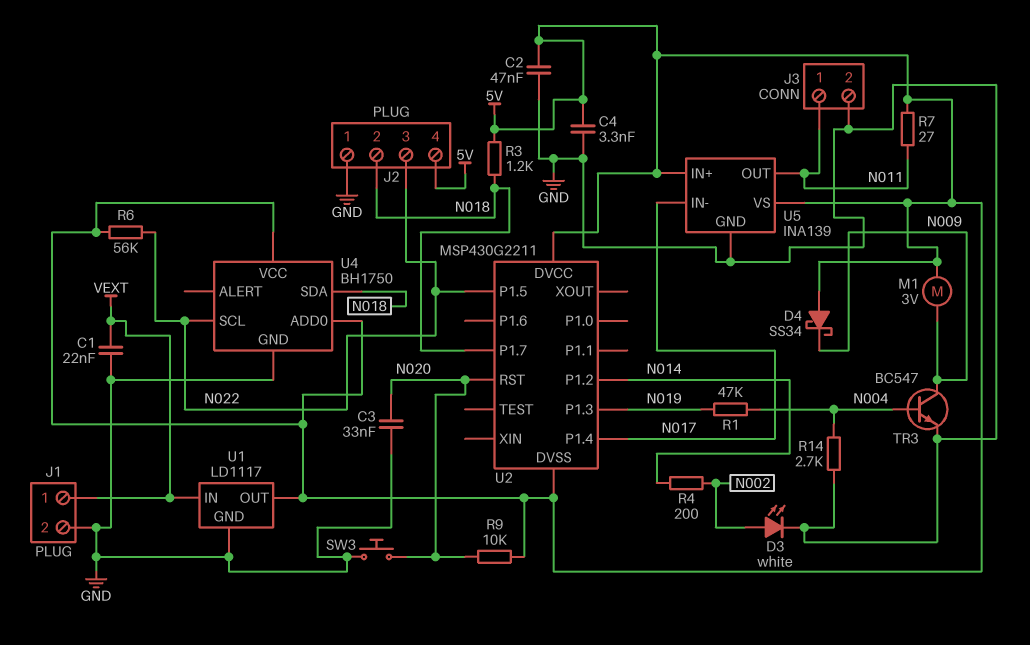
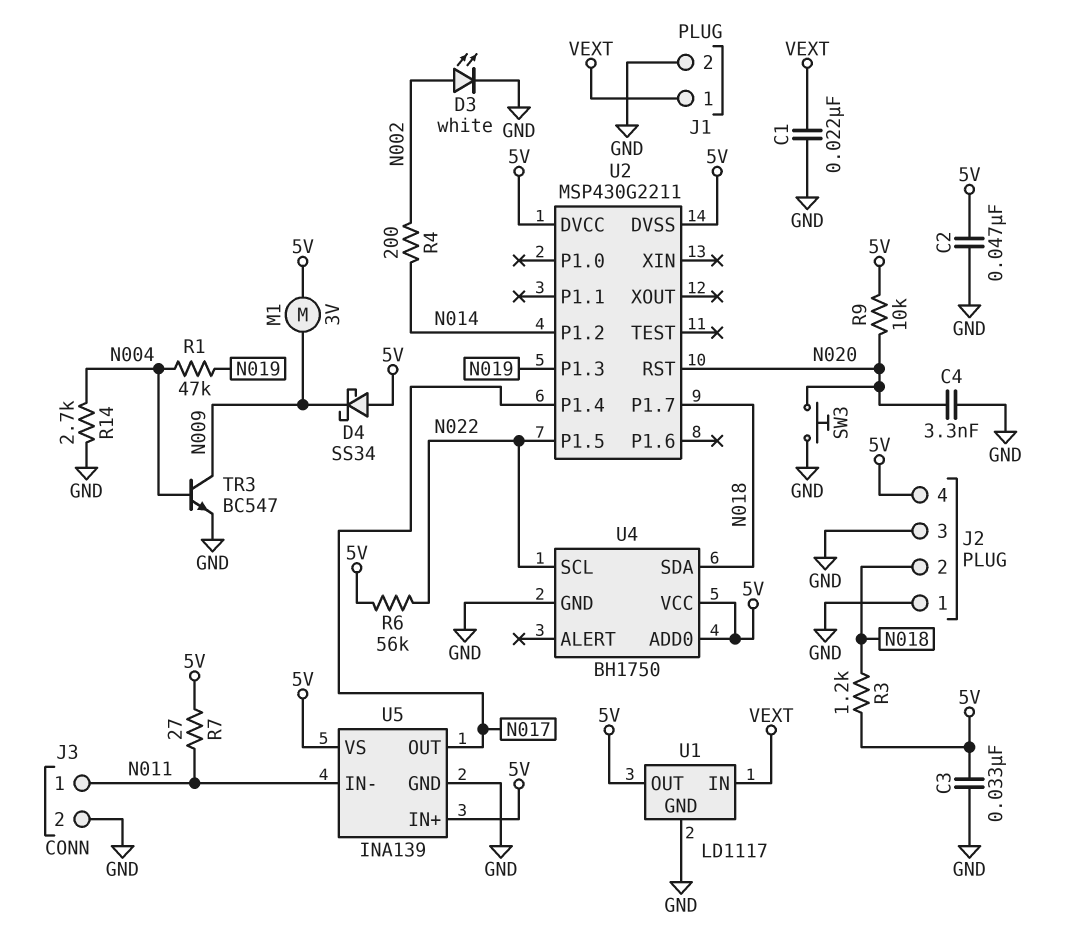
C3: 33nF (GND, N020) -> 33nF (5V, GND)
C4: 3.3nF (5V, GND) -> 3.3nF (GND, N020)
J2 pin 3: N022 -> GND
U5 pin IN-: N017 -> N011
U5 pin OUT: N011 -> N017

